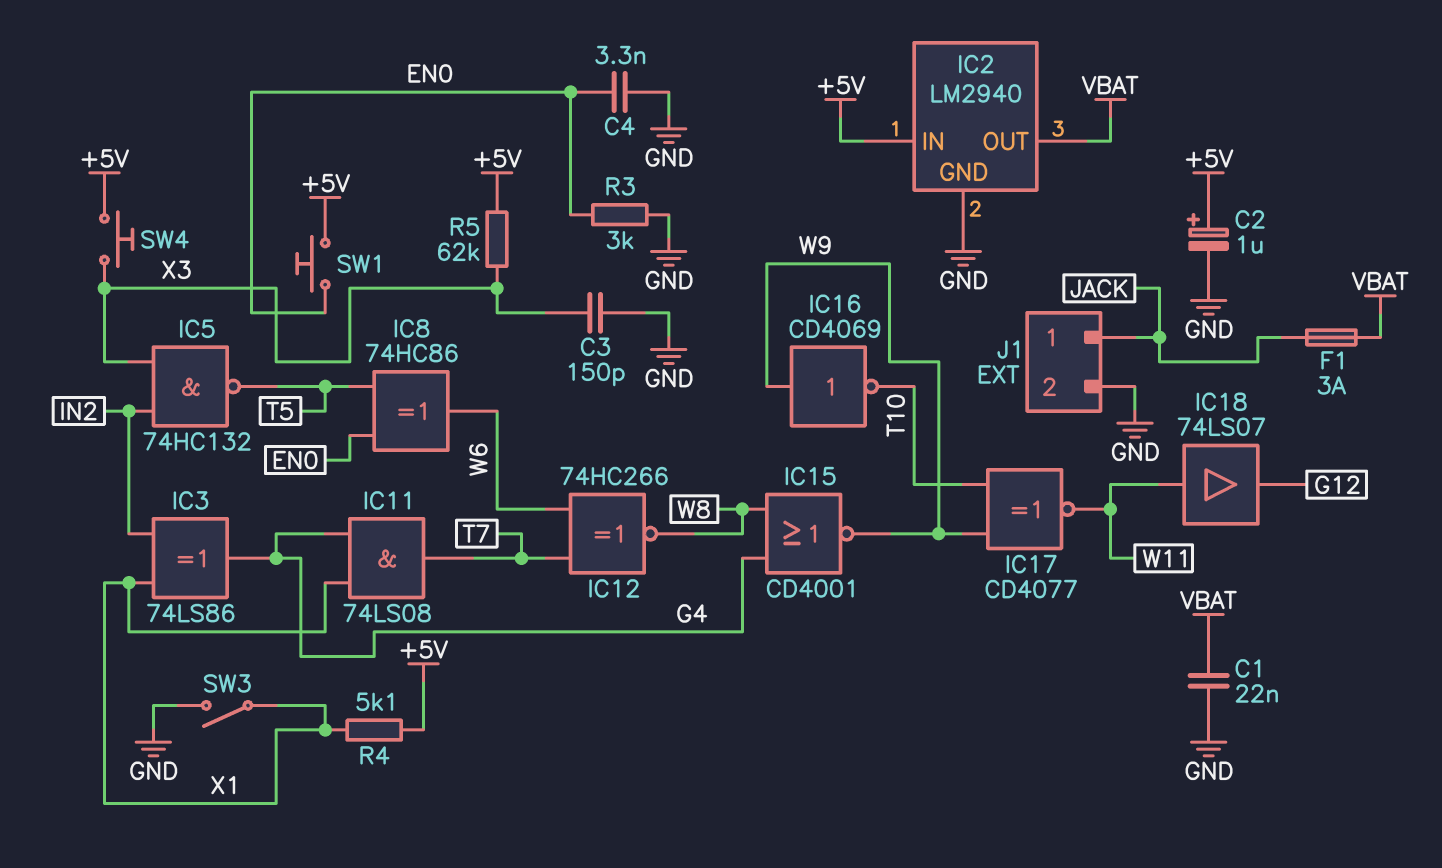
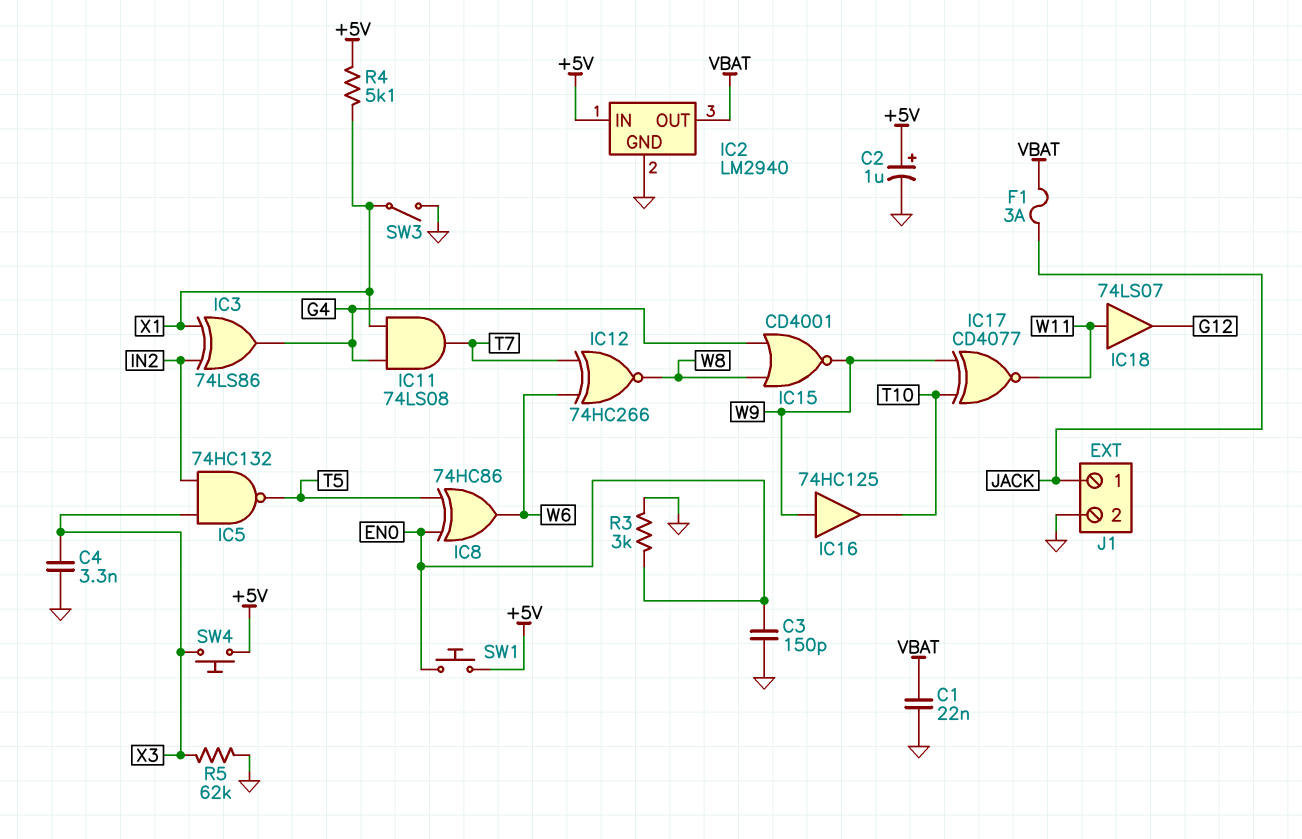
C3: 150pF (GND, X3) -> 150pF (EN0, GND)
C4: 3.3nF (EN0, GND) -> 3.3nF (GND, X3)
IC16: NOT CD4069 (in W9, out T10) -> buffer 74HC125 (in W9, out T10)
R5: 62k (+5V, X3) -> 62k (GND, X3)

